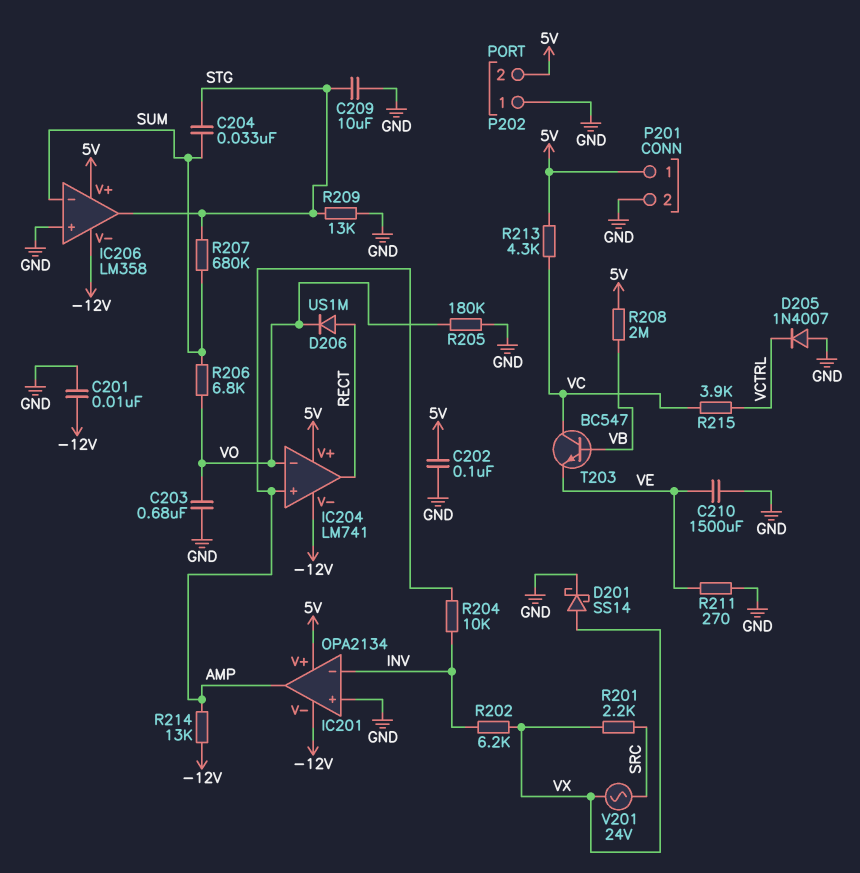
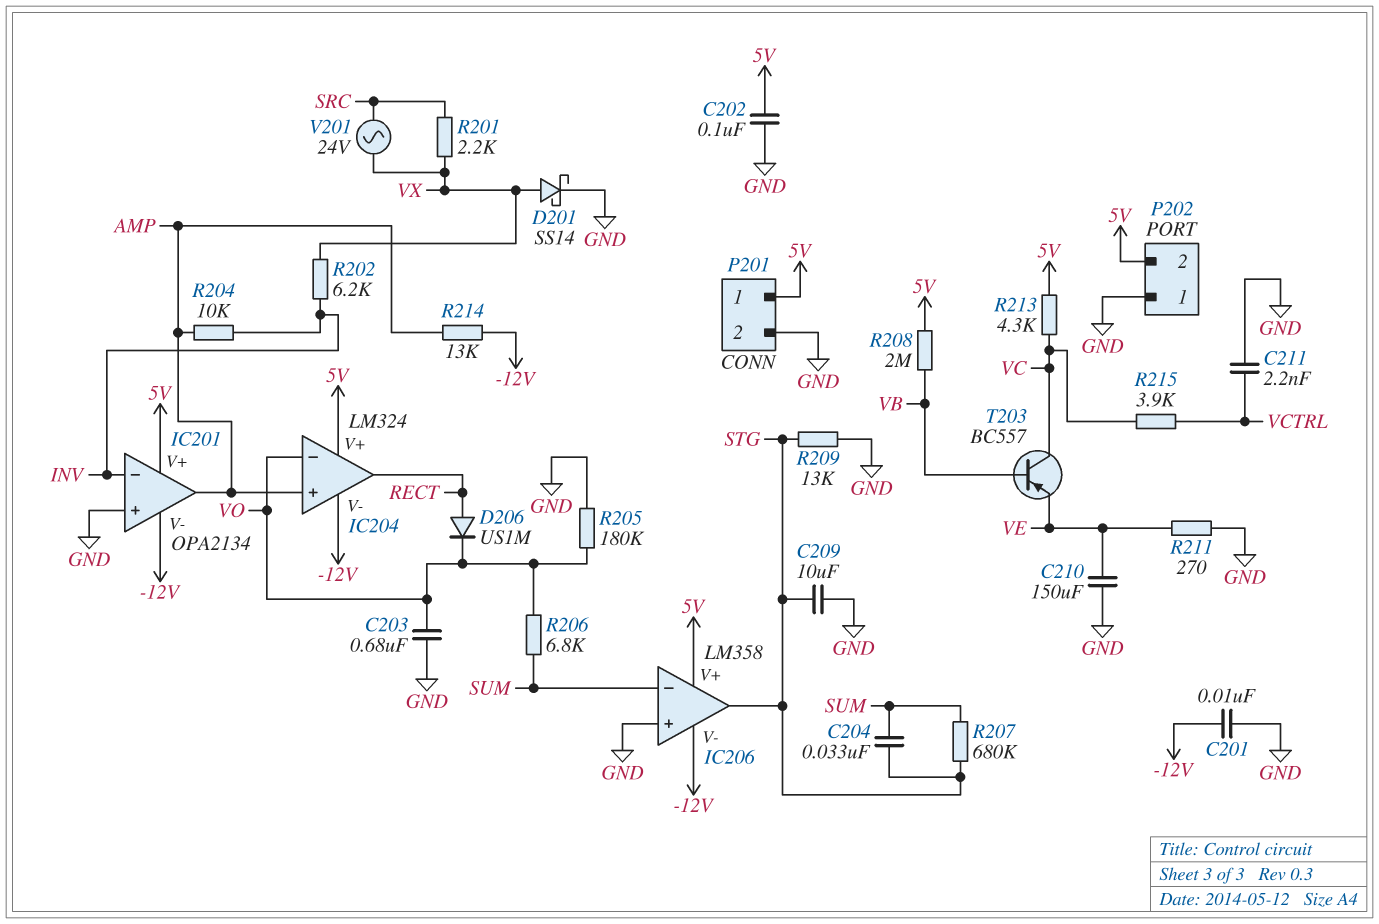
C210: 1500uF (GND, VE) -> 150uF (GND, VE)
C211: none -> 2.2nF (GND, VCTRL)
D205: diode 1N4007 (A GND, K VCTRL) -> none
IC204: LM741 -> LM324
T203: NPN BC547 (B VB, C VC, E VE) -> PNP BC557 (B VB, C VC, E VE)

